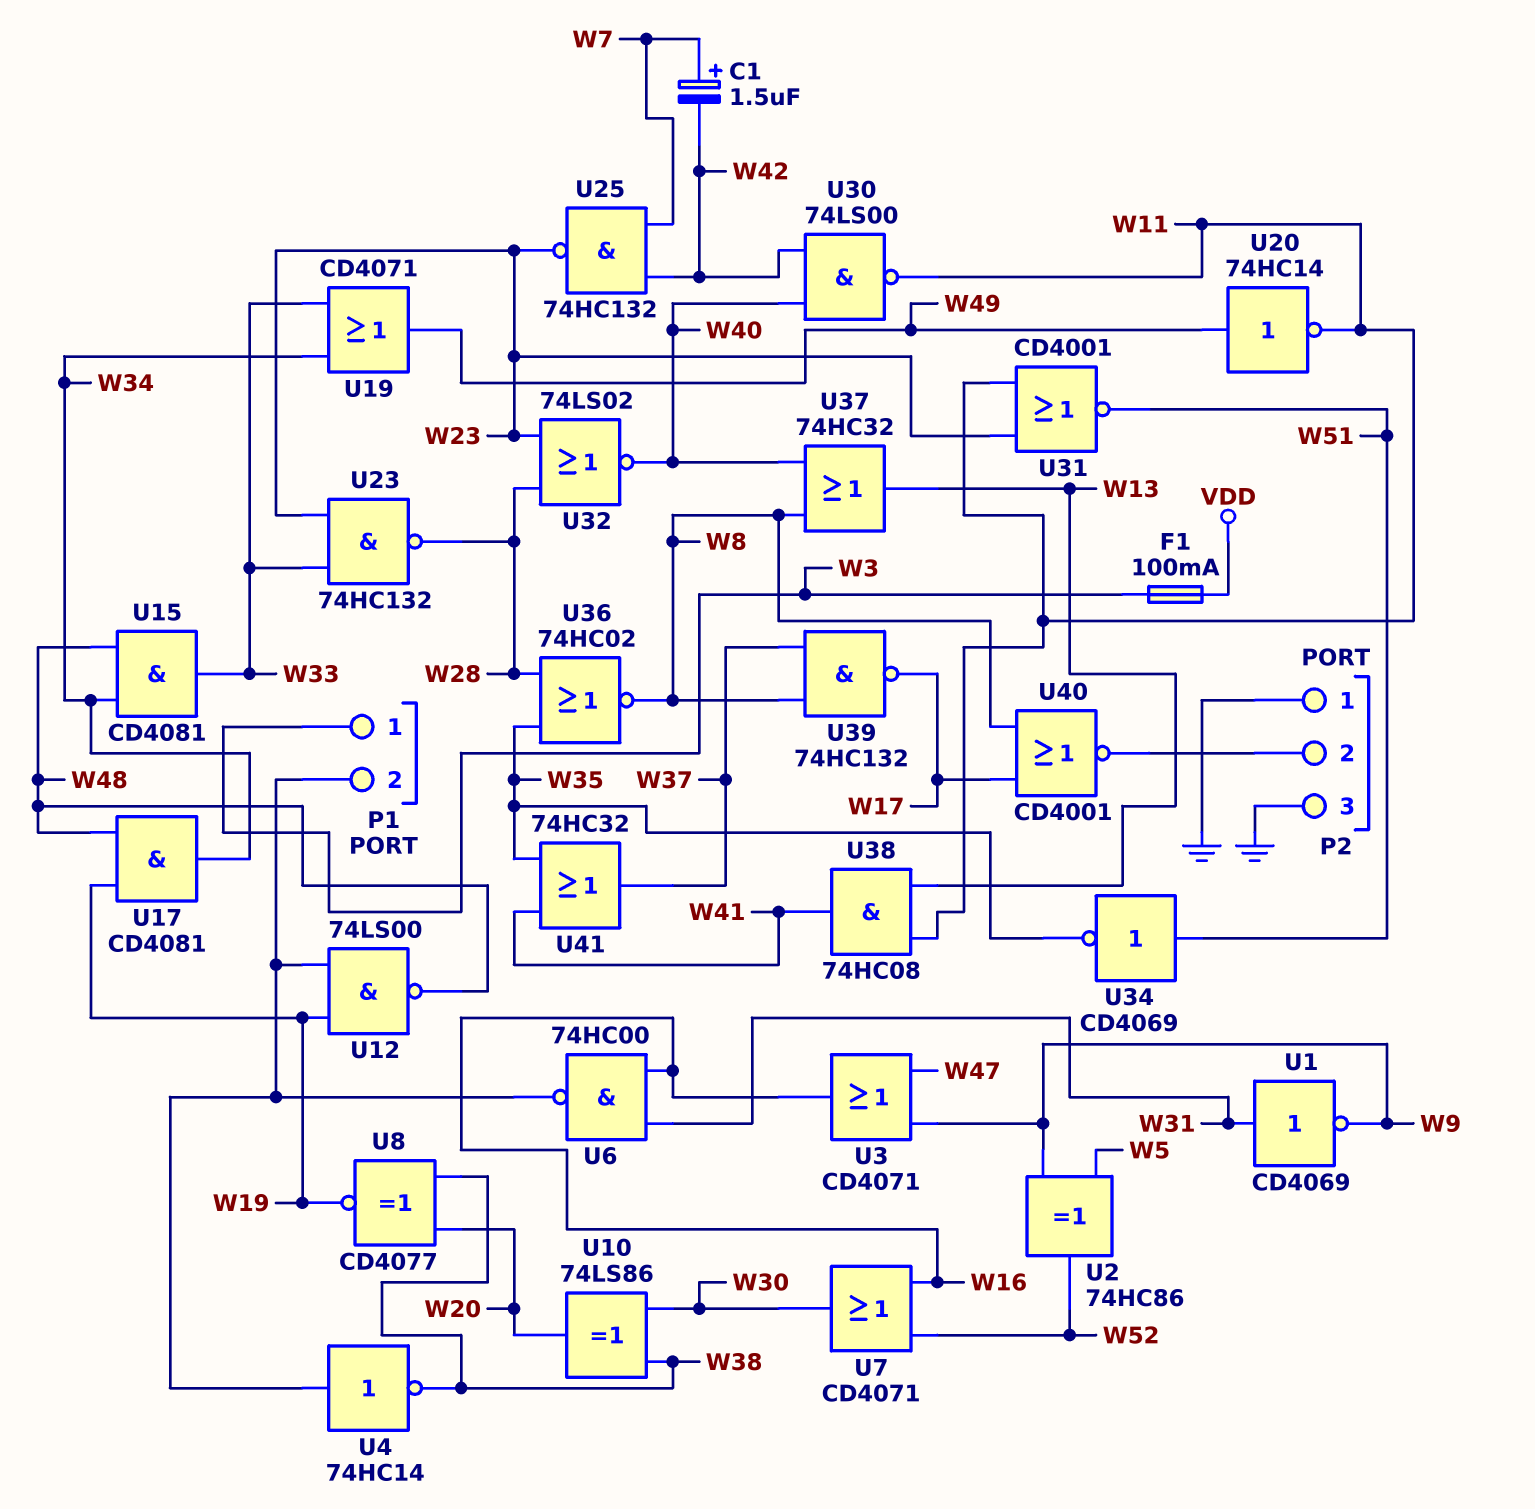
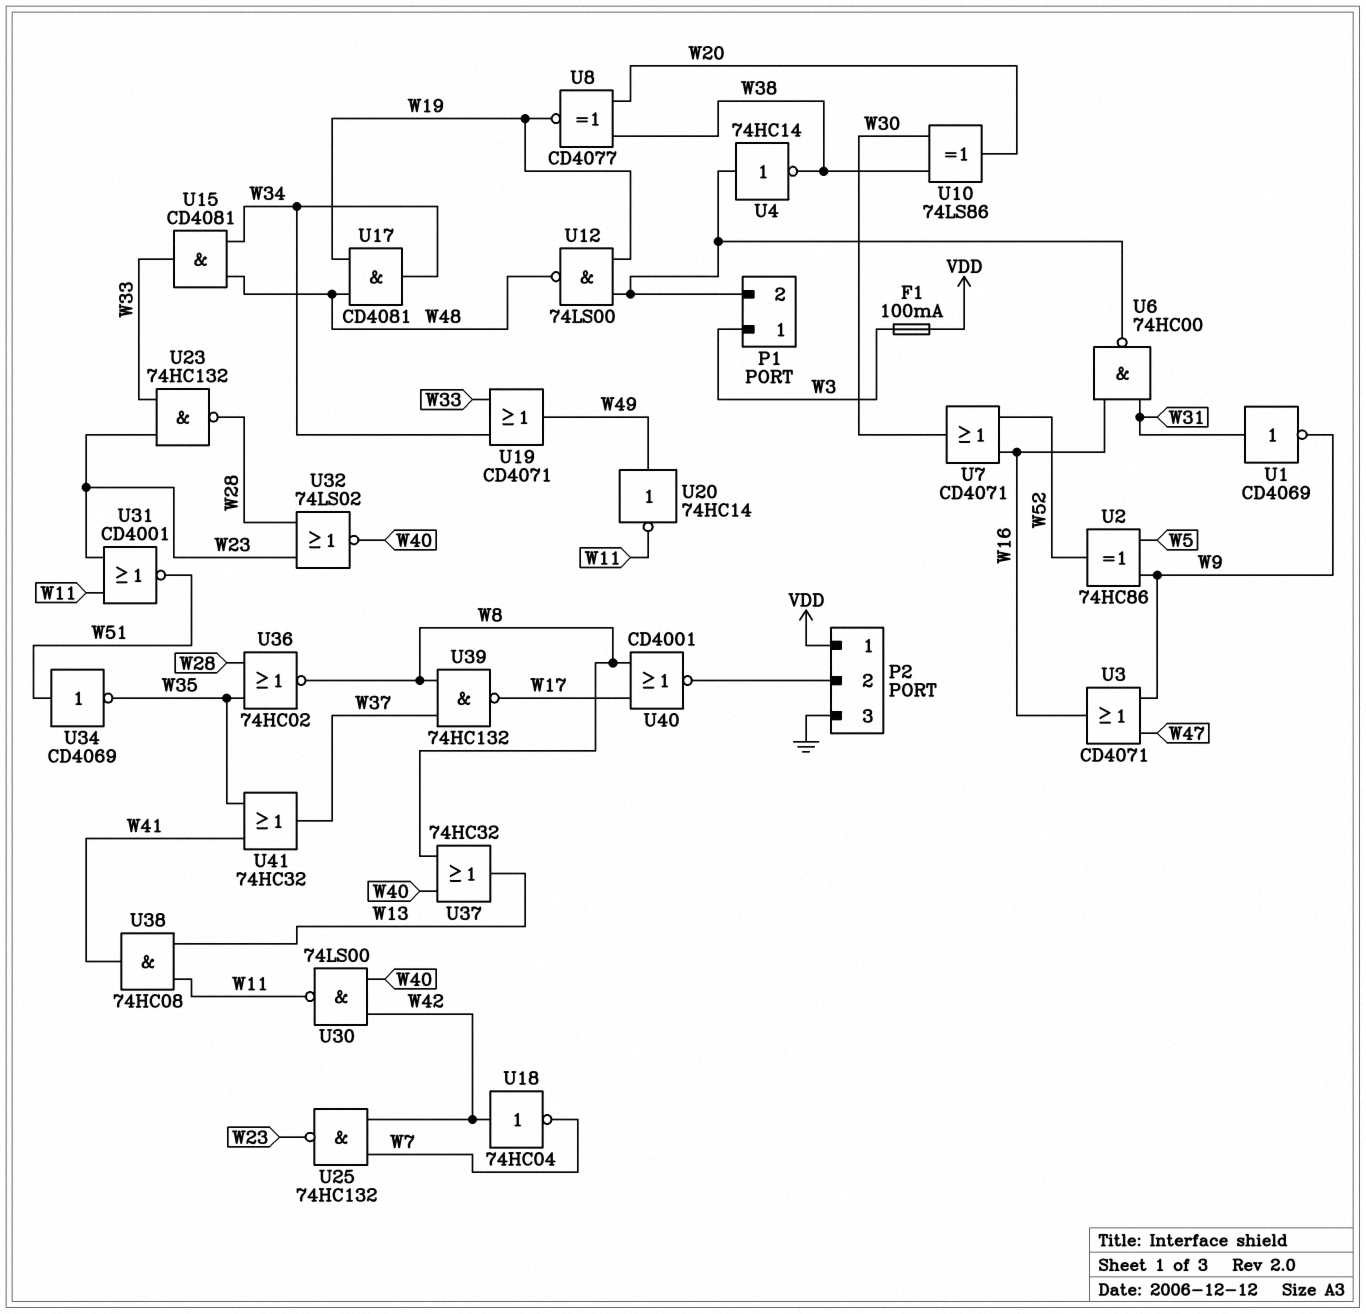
C1: 1.5uF (plus W7, minus W42) -> none
P2 pin 1: GND -> VDD
U18: none -> NOT 74HC04 (in W42, out W7)

